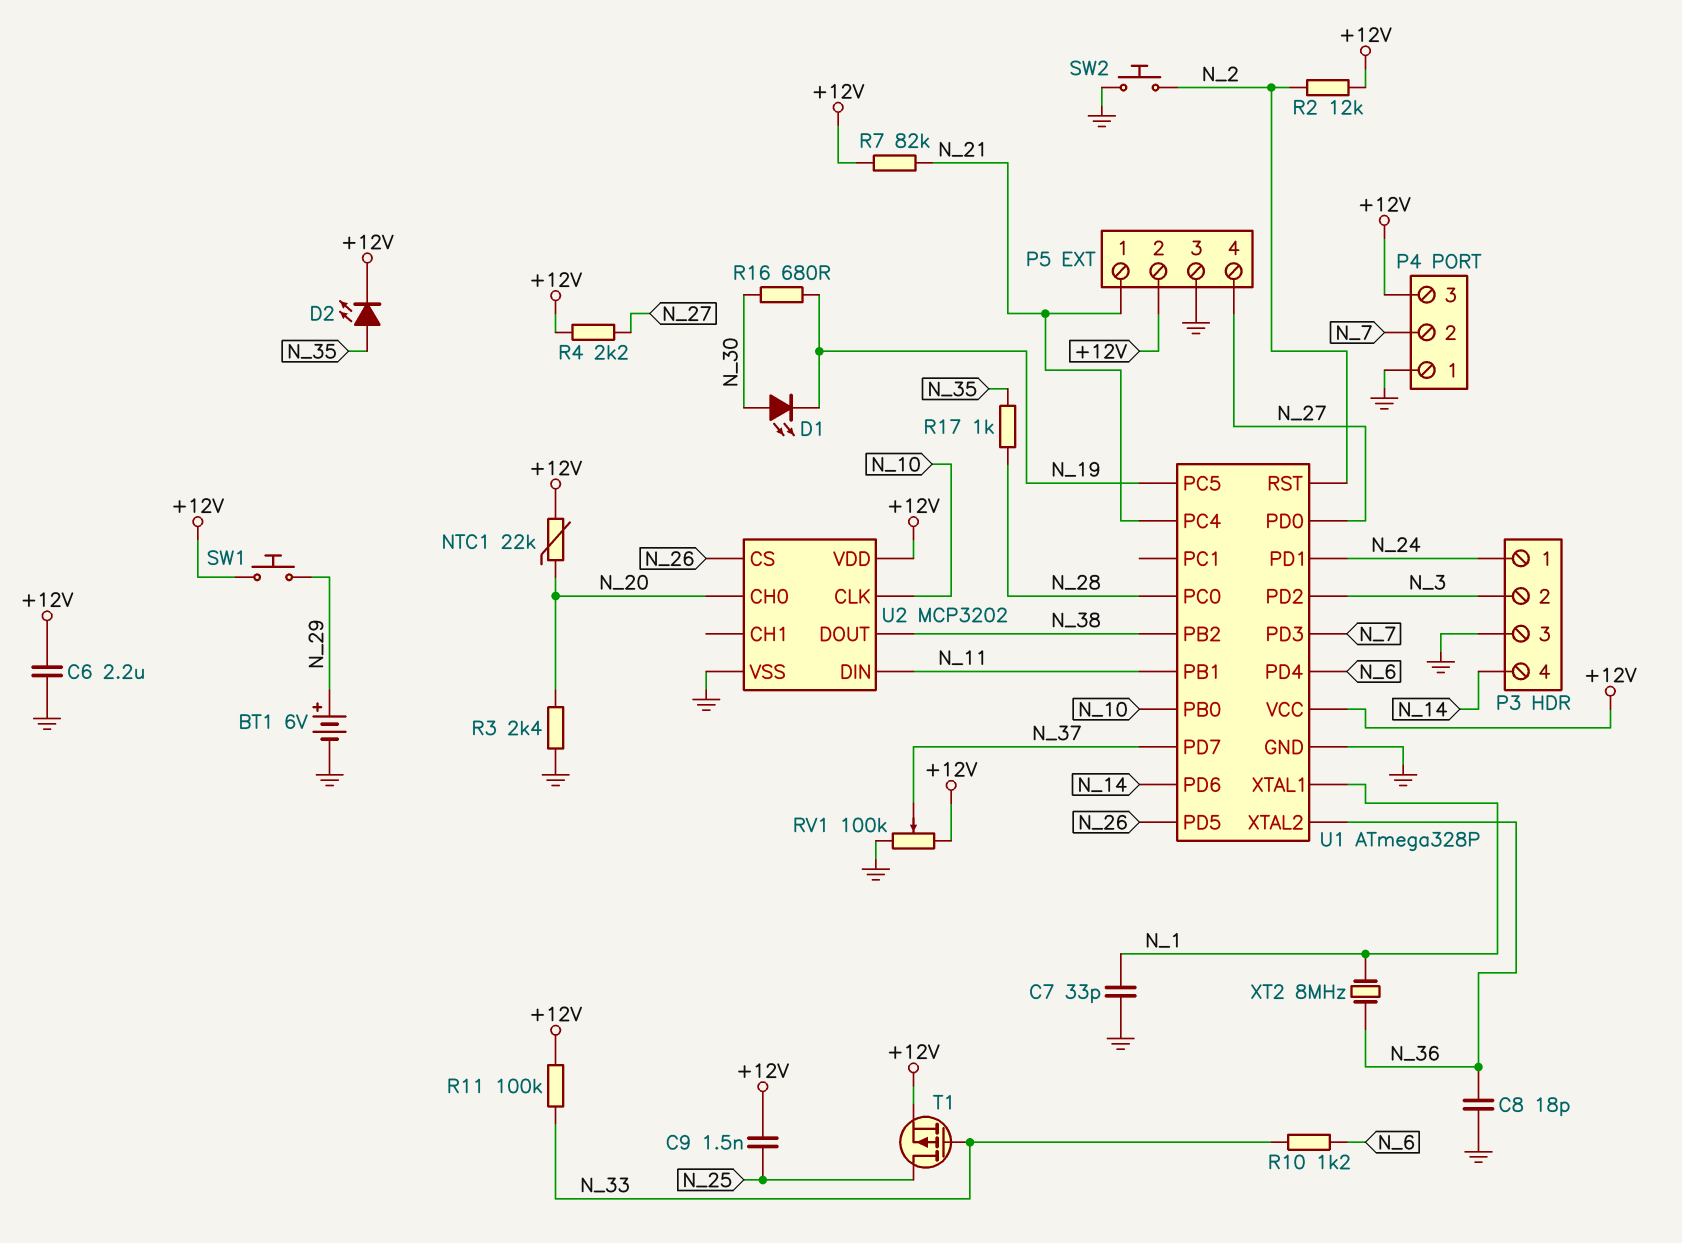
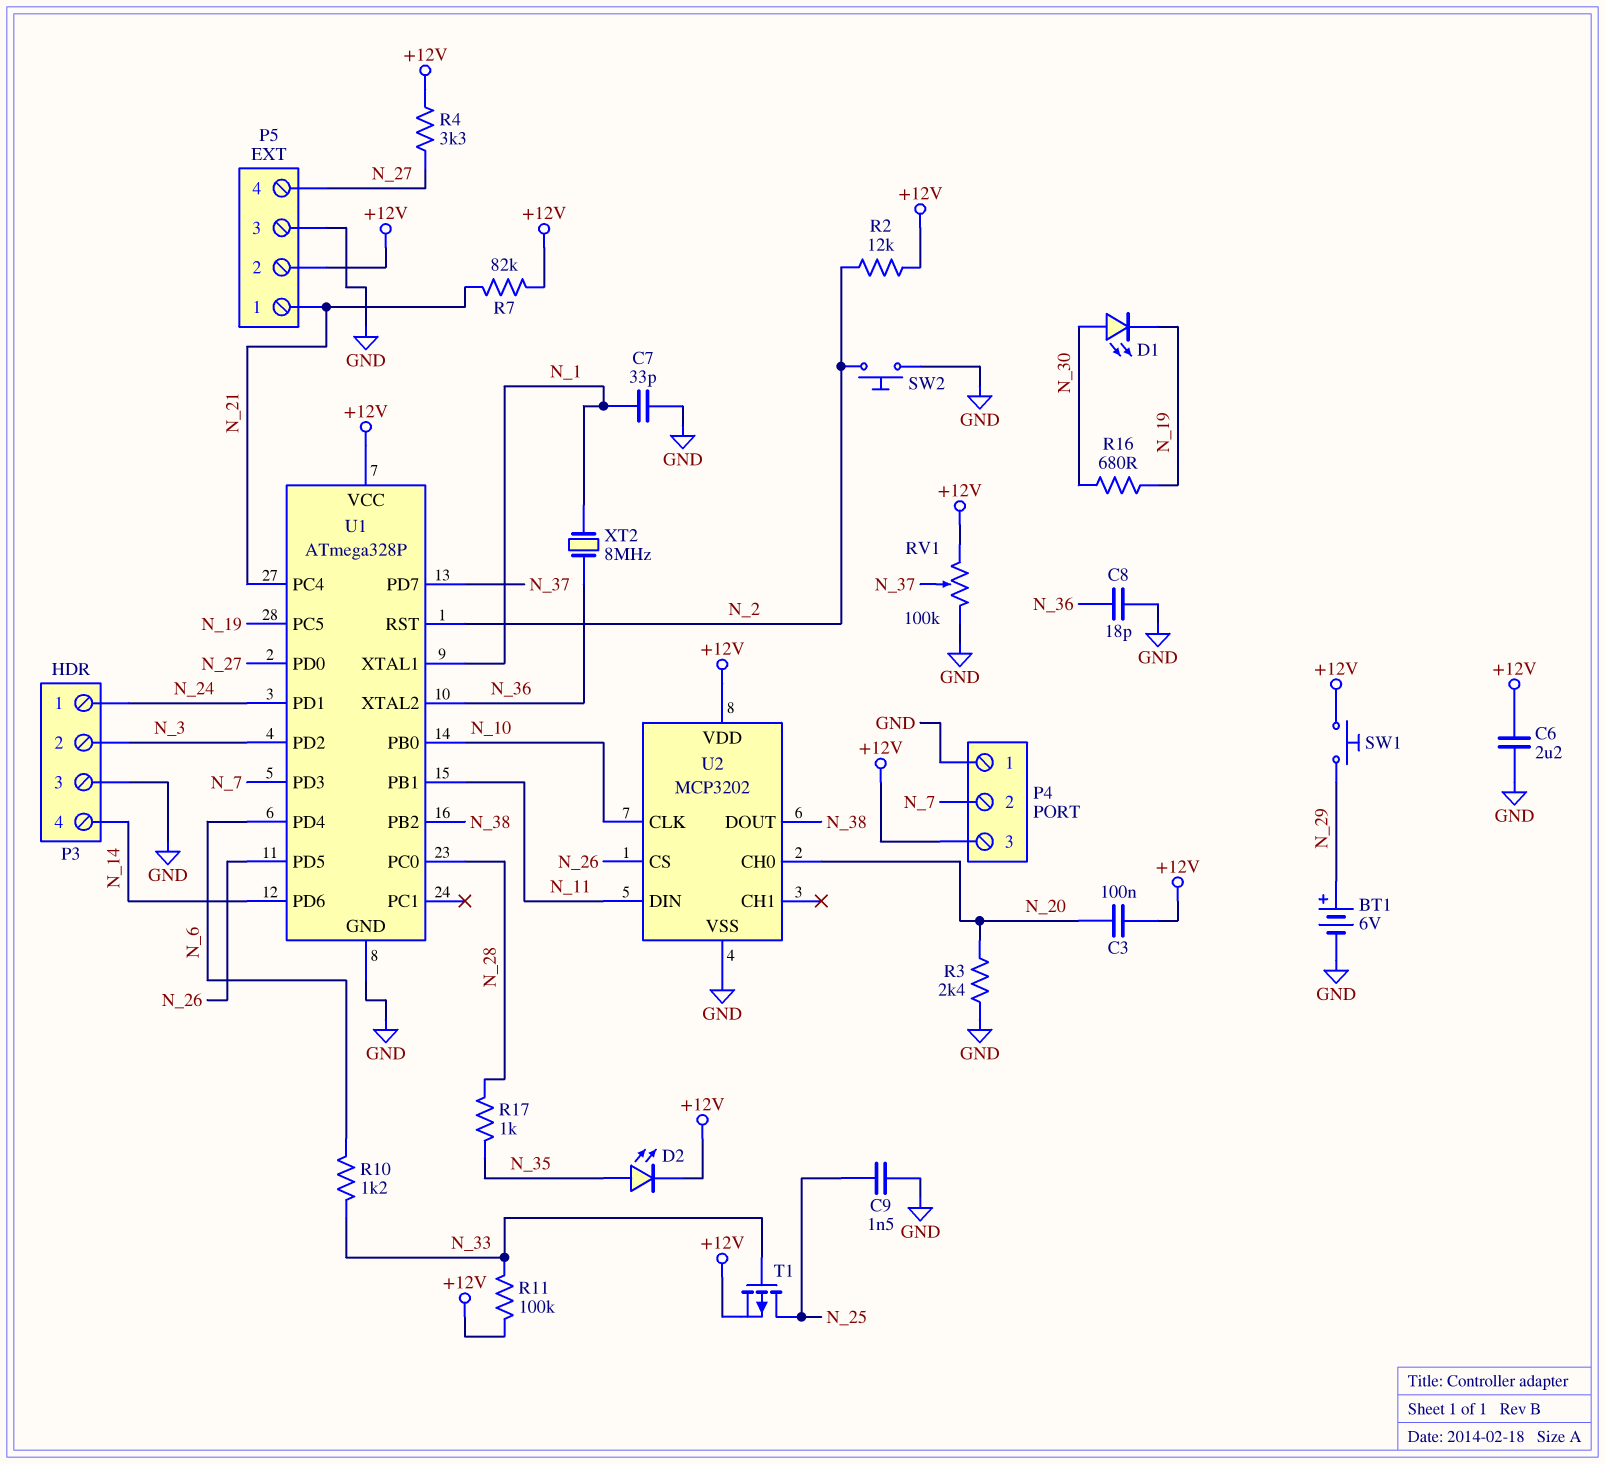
C3: none -> 100nF (+12V, N_20)
C9: 1.5nF (+12V, N_25) -> 1.5nF (GND, N_25)
NTC1: 22k (+12V, N_20) -> none
R4: 2.2k (+12V, N_27) -> 3.3k (+12V, N_27)

